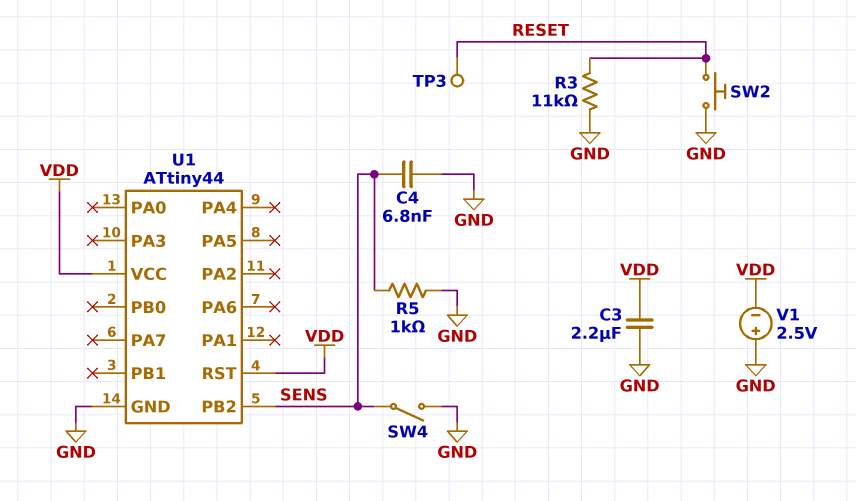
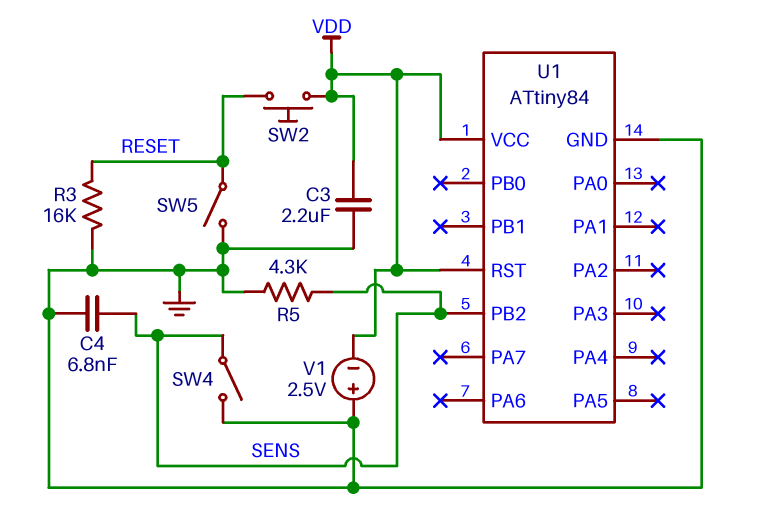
R3: 11k (GND, RESET) -> 16k (GND, RESET)
R5: 1k (GND, SENS) -> 4.3k (GND, SENS)
SW2: button (GND, RESET) -> button (RESET, VDD)
SW5: none -> switch (GND, RESET)
TP3: test point (RESET) -> none
U1: ATtiny44 -> ATtiny84

